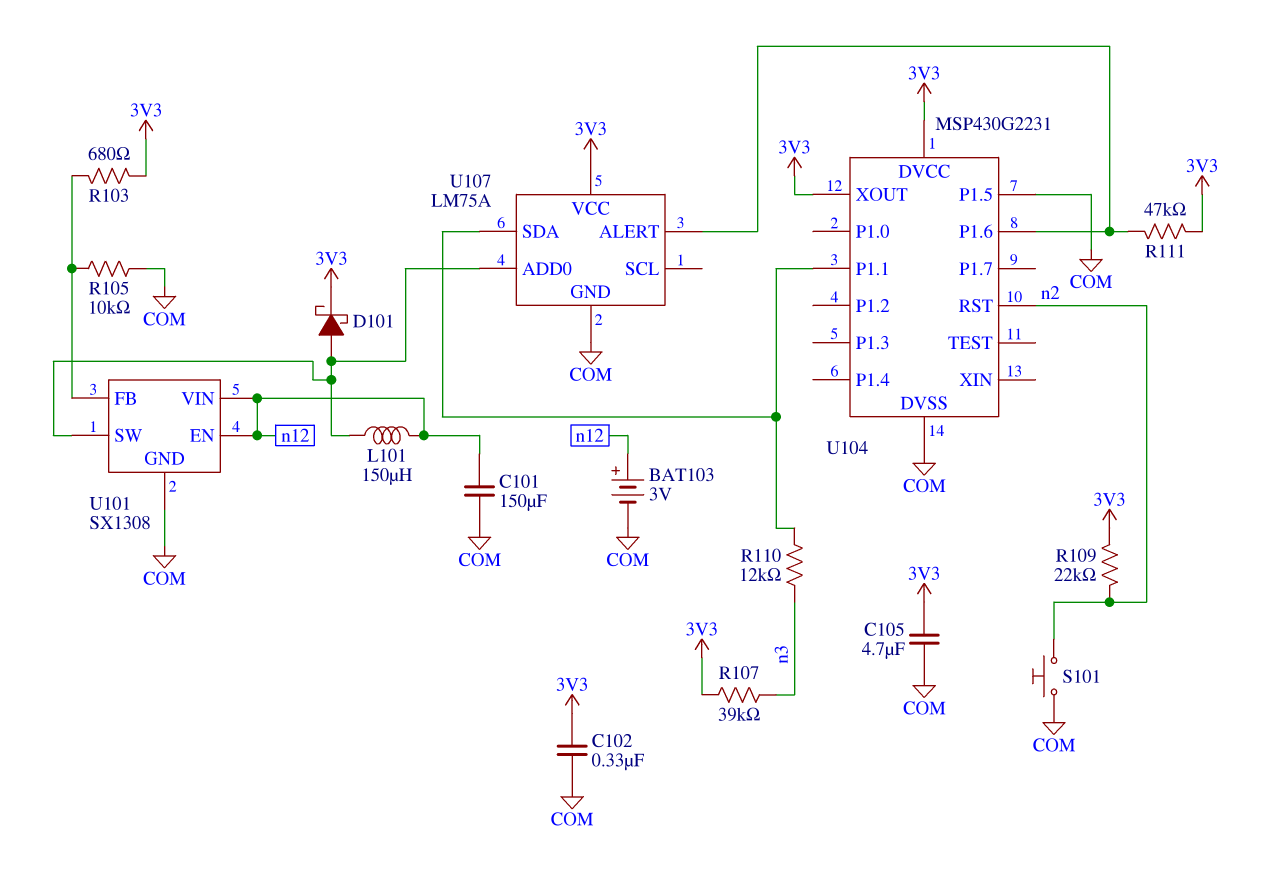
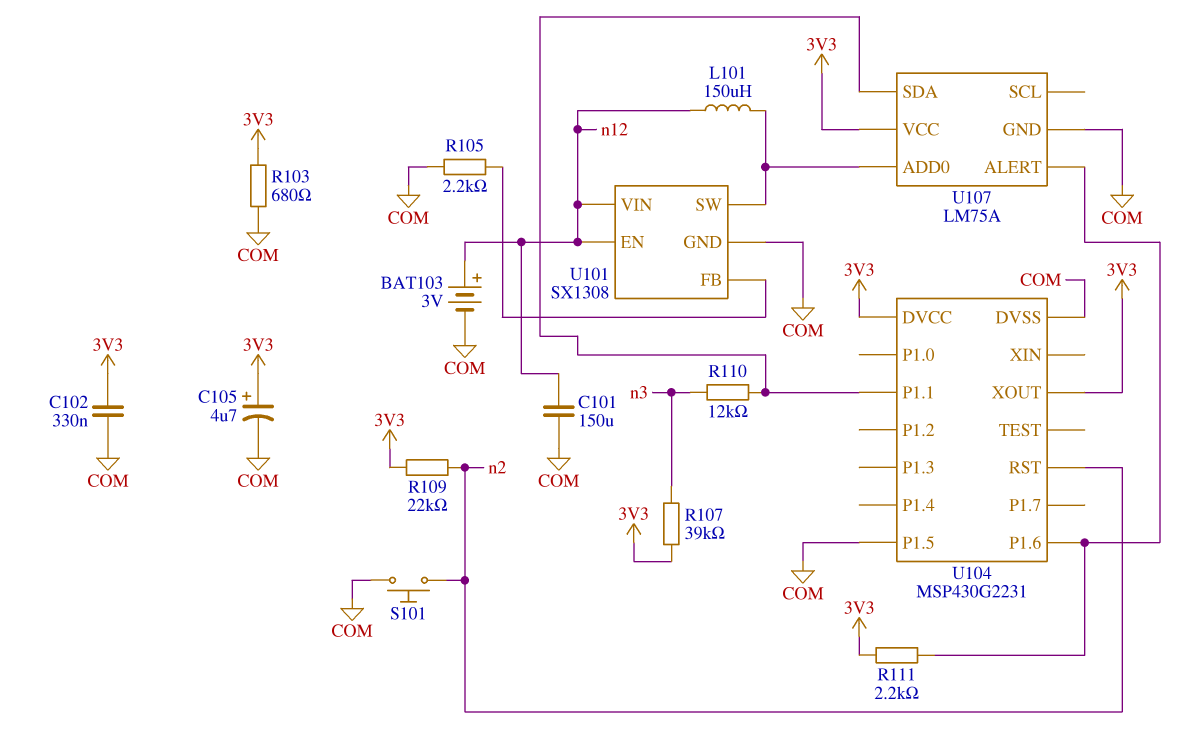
C105: 4.7uF (3V3, COM) -> 4.7uF (plus 3V3, minus COM)
D101: schottky (A U101/SW, K 3V3) -> none
R103: 680 (3V3, U101/FB) -> 680 (3V3, COM)
R105: 10k (COM, U101/FB) -> 2.2k (COM, U101/FB)
R111: 47k (3V3, U104/P1.6) -> 2.2k (3V3, U104/P1.6)

